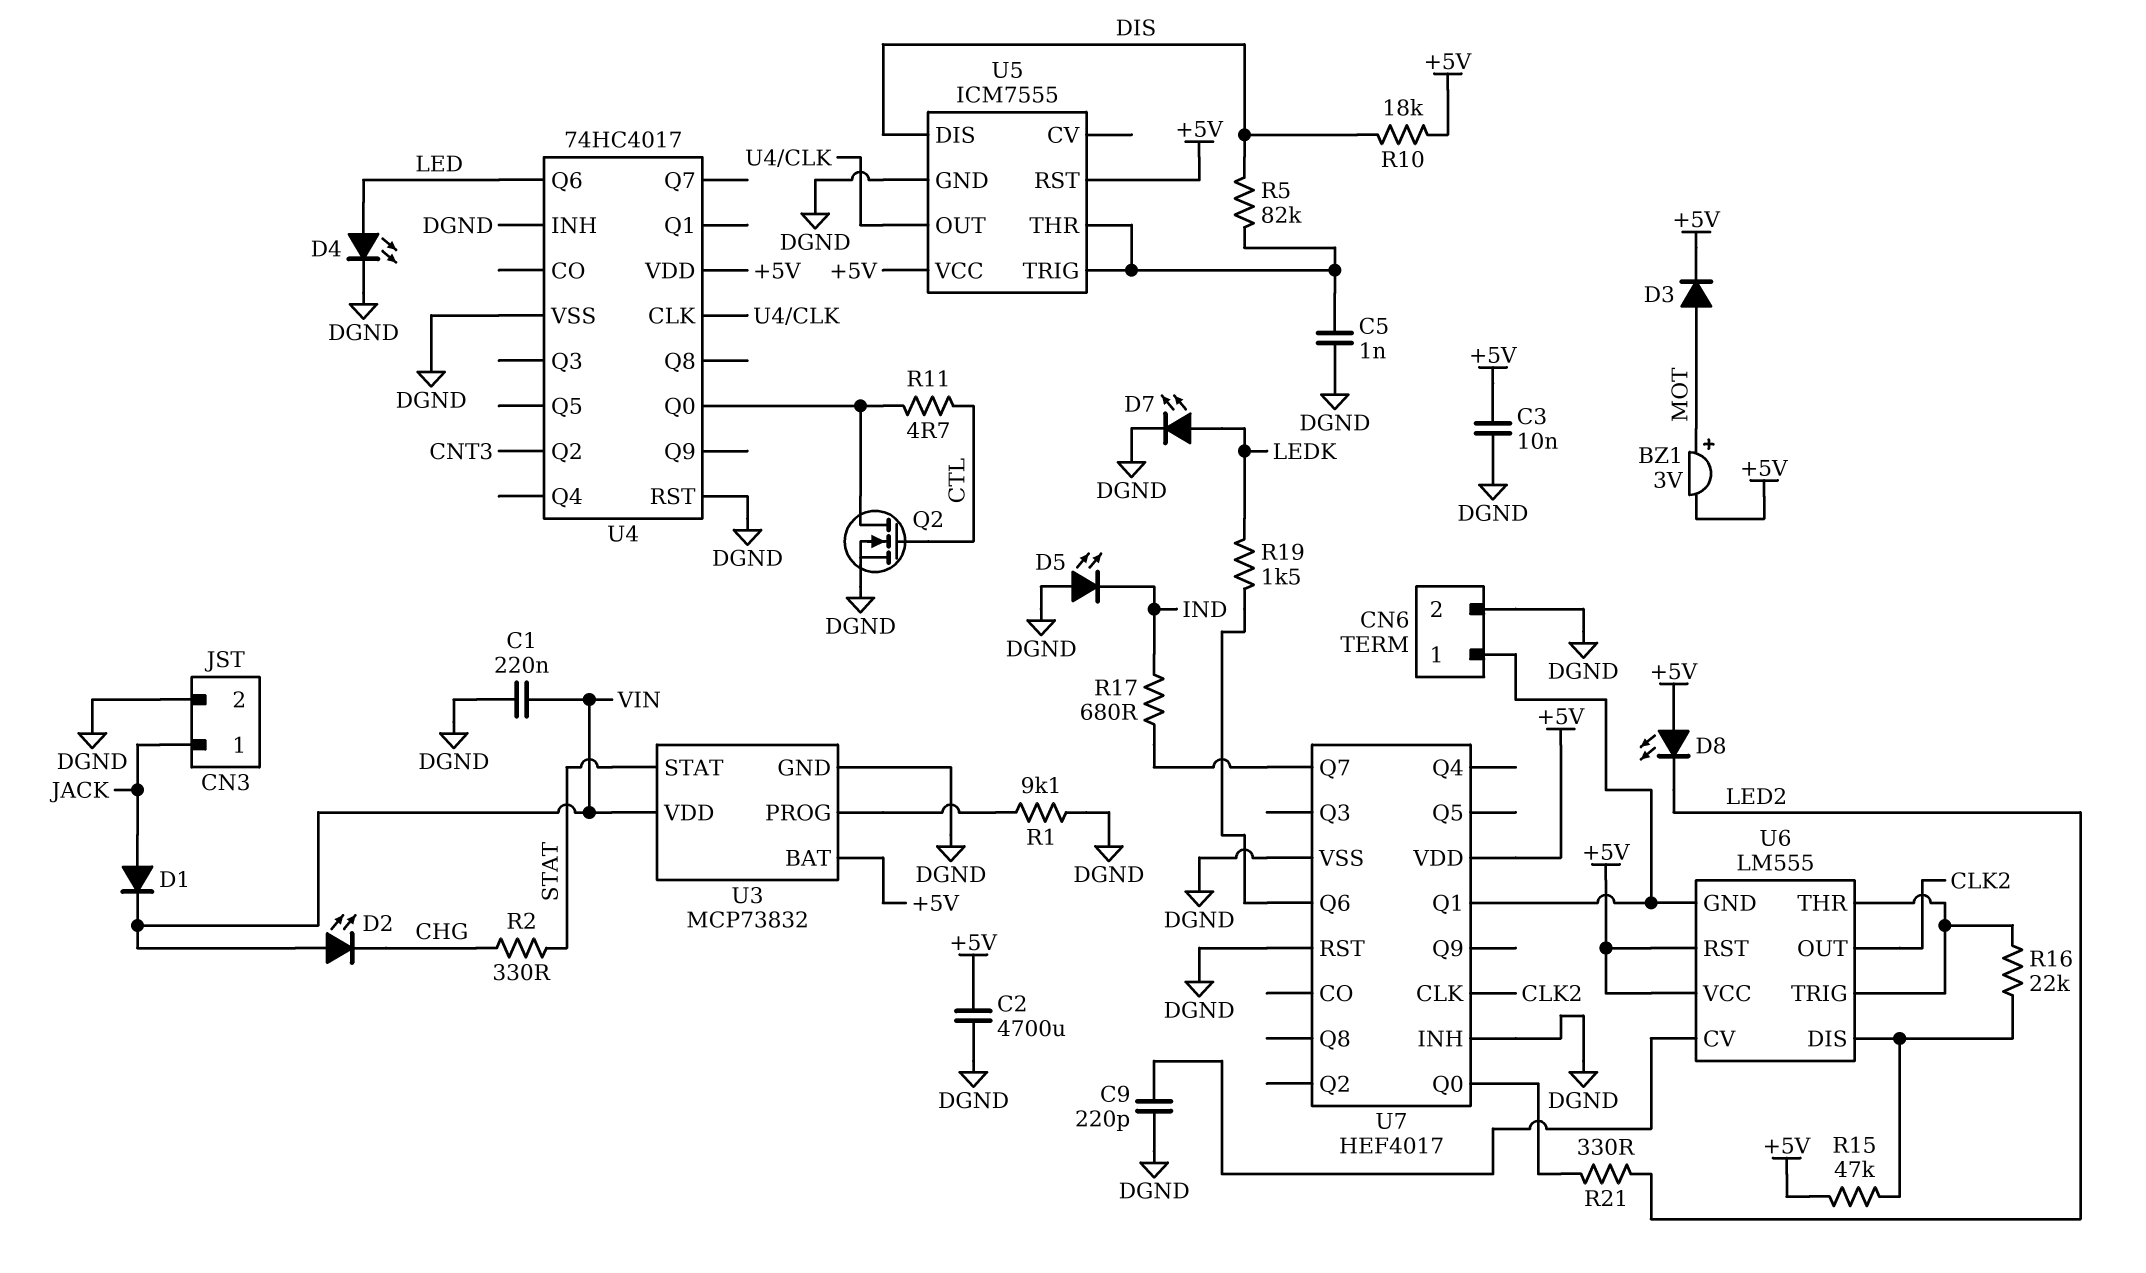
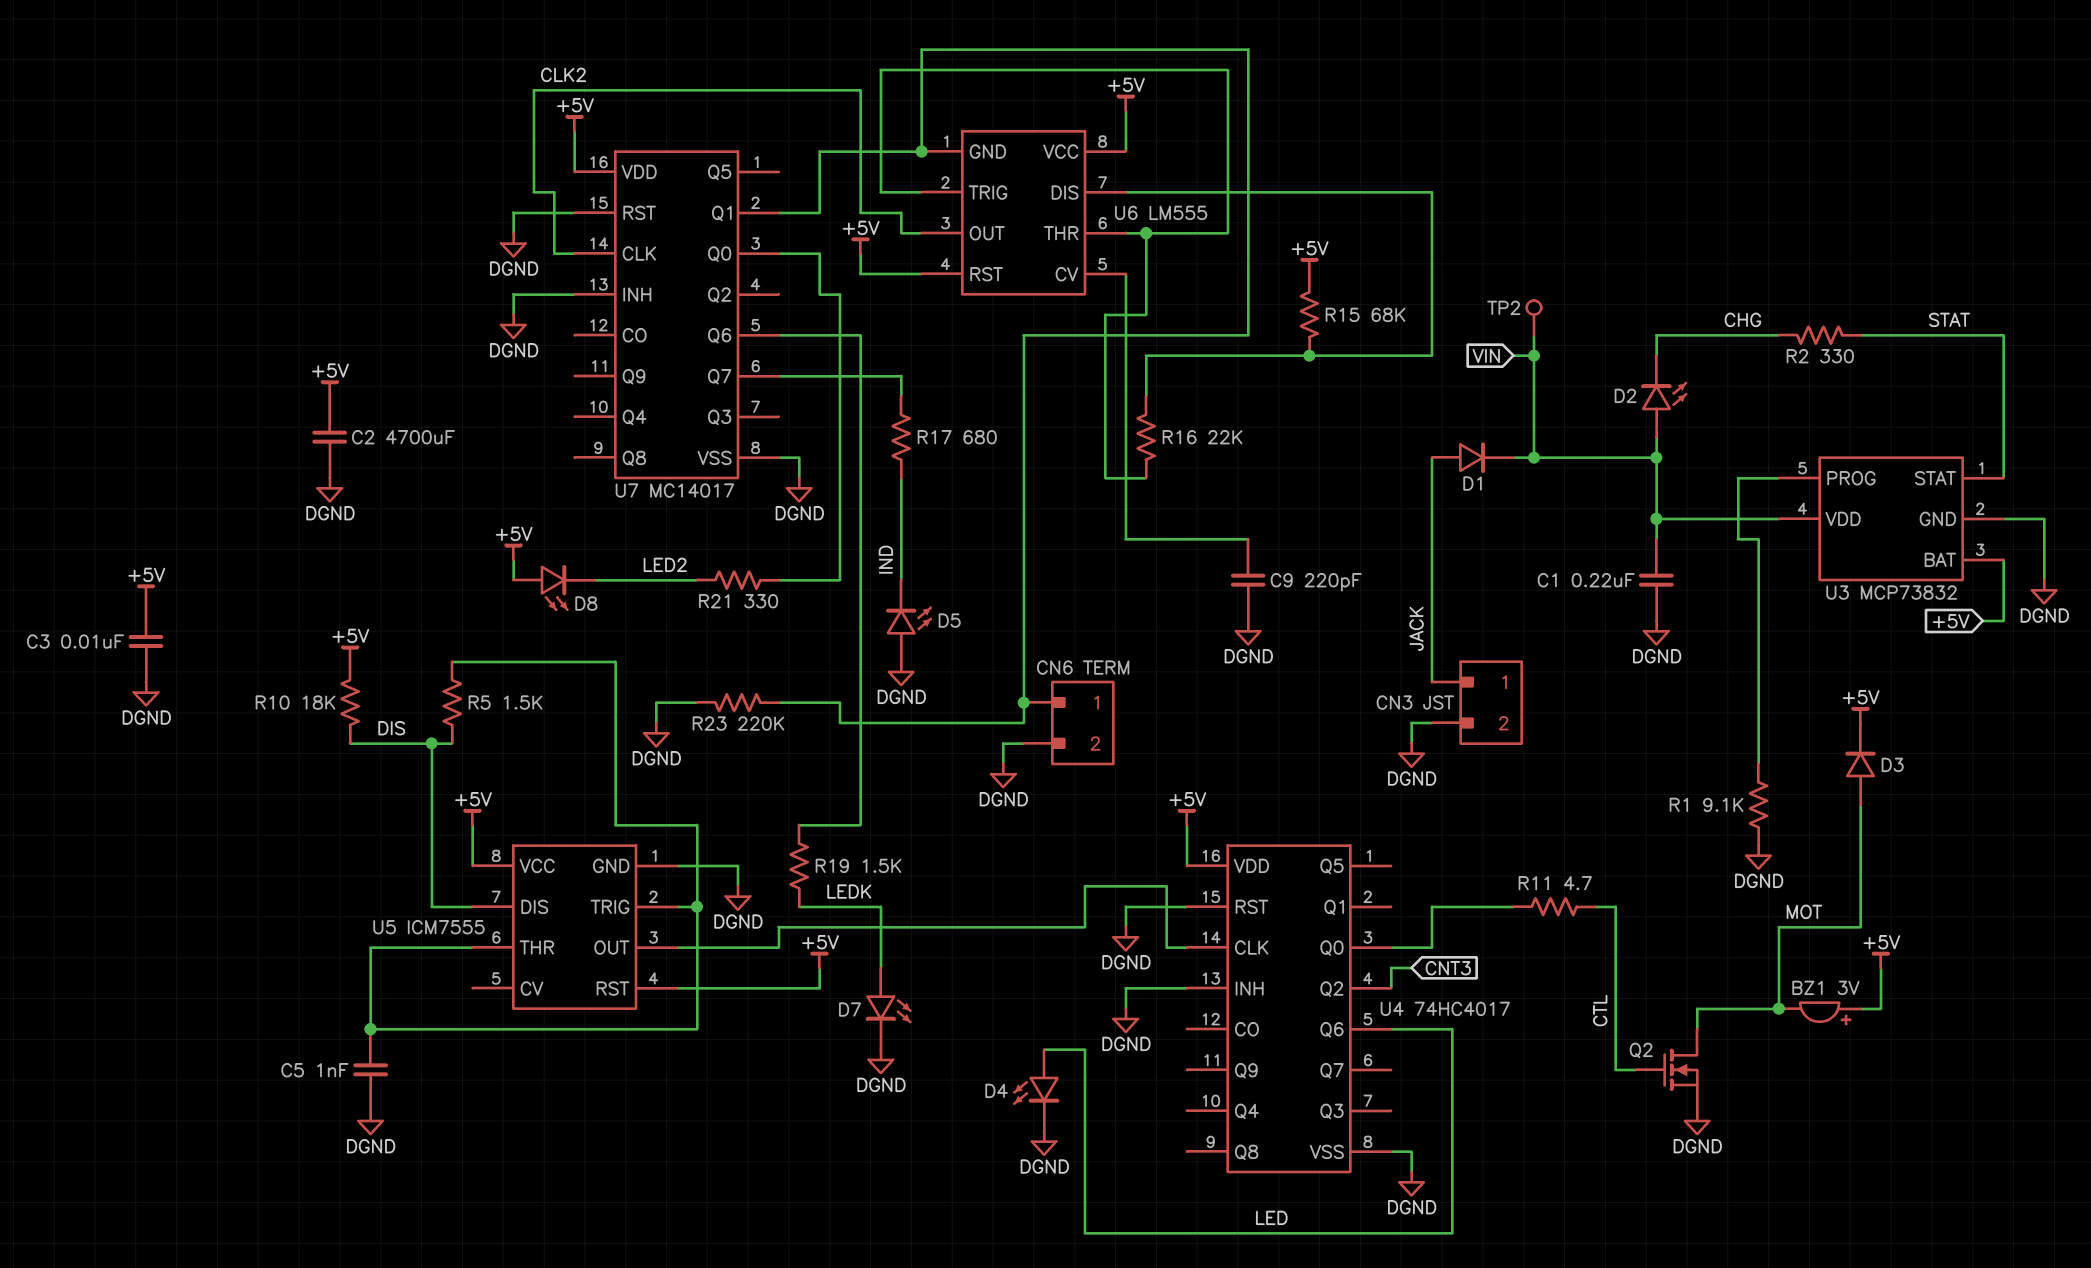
BZ1: buzzer 3V (plus MOT, minus +5V) -> buzzer 3V (plus +5V, minus MOT)
Q2: NMOS (G CTL, D U4/Q0, S DGND) -> NMOS (G CTL, D MOT, S DGND)
R5: 82k (DIS, U5/THR) -> 1.5k (DIS, U5/THR)
R15: 47k (+5V, U6/DIS) -> 68k (+5V, U6/DIS)
R23: none -> 220k (CN6/1, DGND)
TP2: none -> test point (VIN)
U7: HEF4017 -> MC14017

